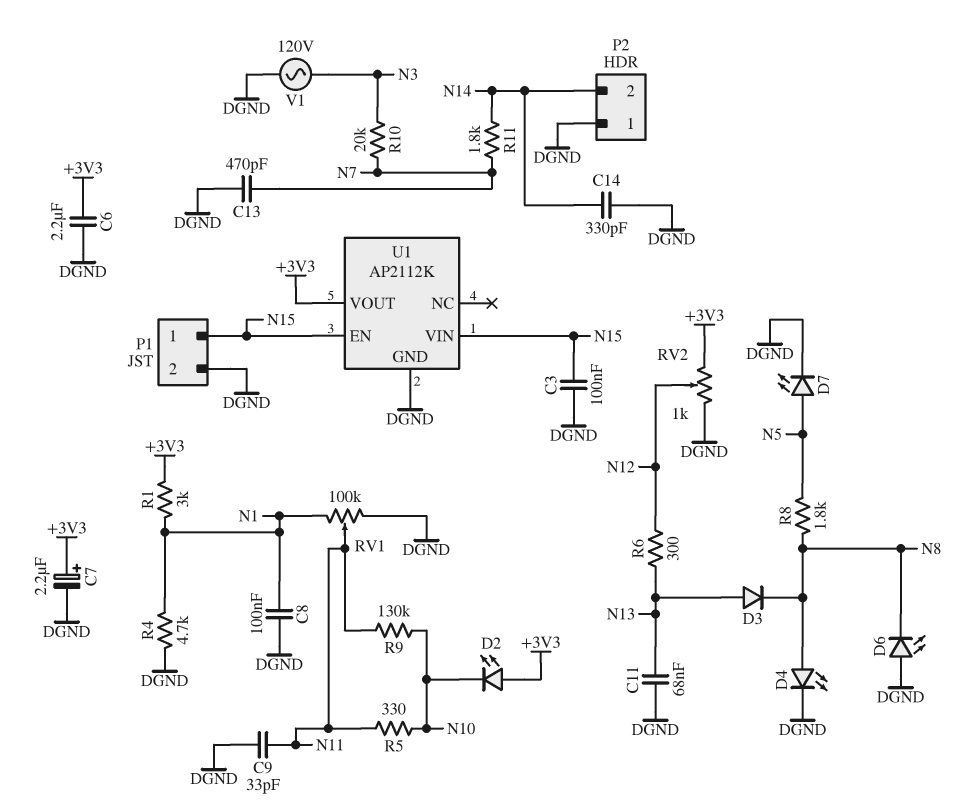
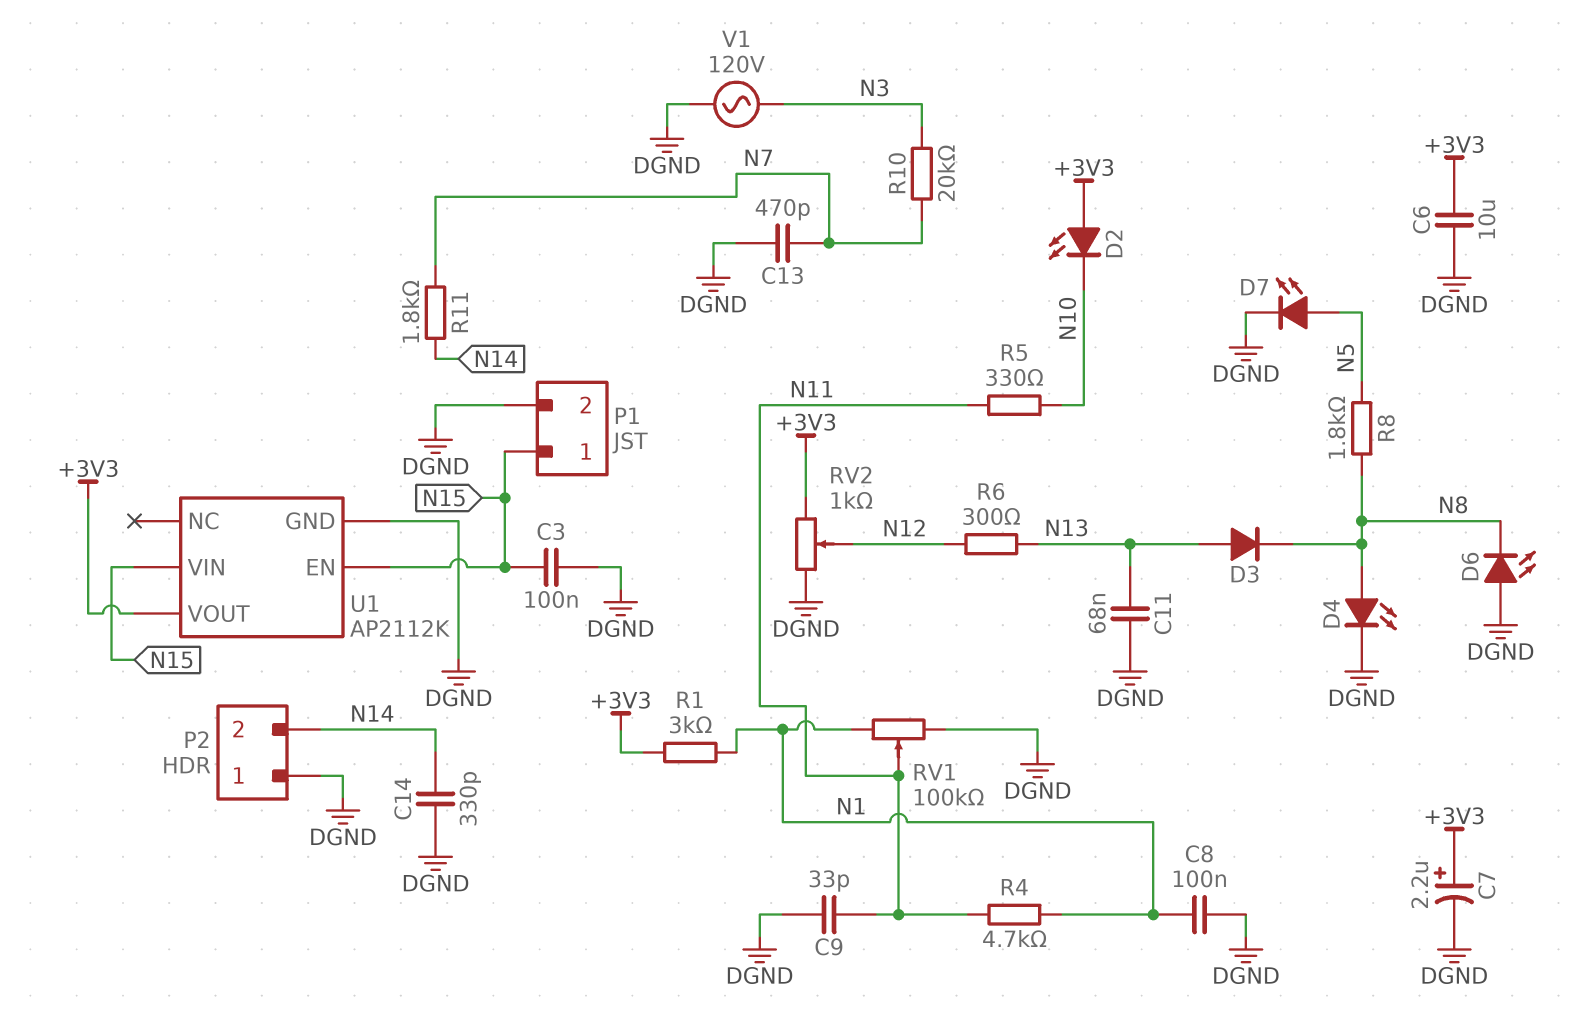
C6: 2.2uF (+3V3, DGND) -> 10uF (+3V3, DGND)
R4: 4.7k (DGND, N1) -> 4.7k (N1, N11)
R9: 130k (N10, N11) -> none

